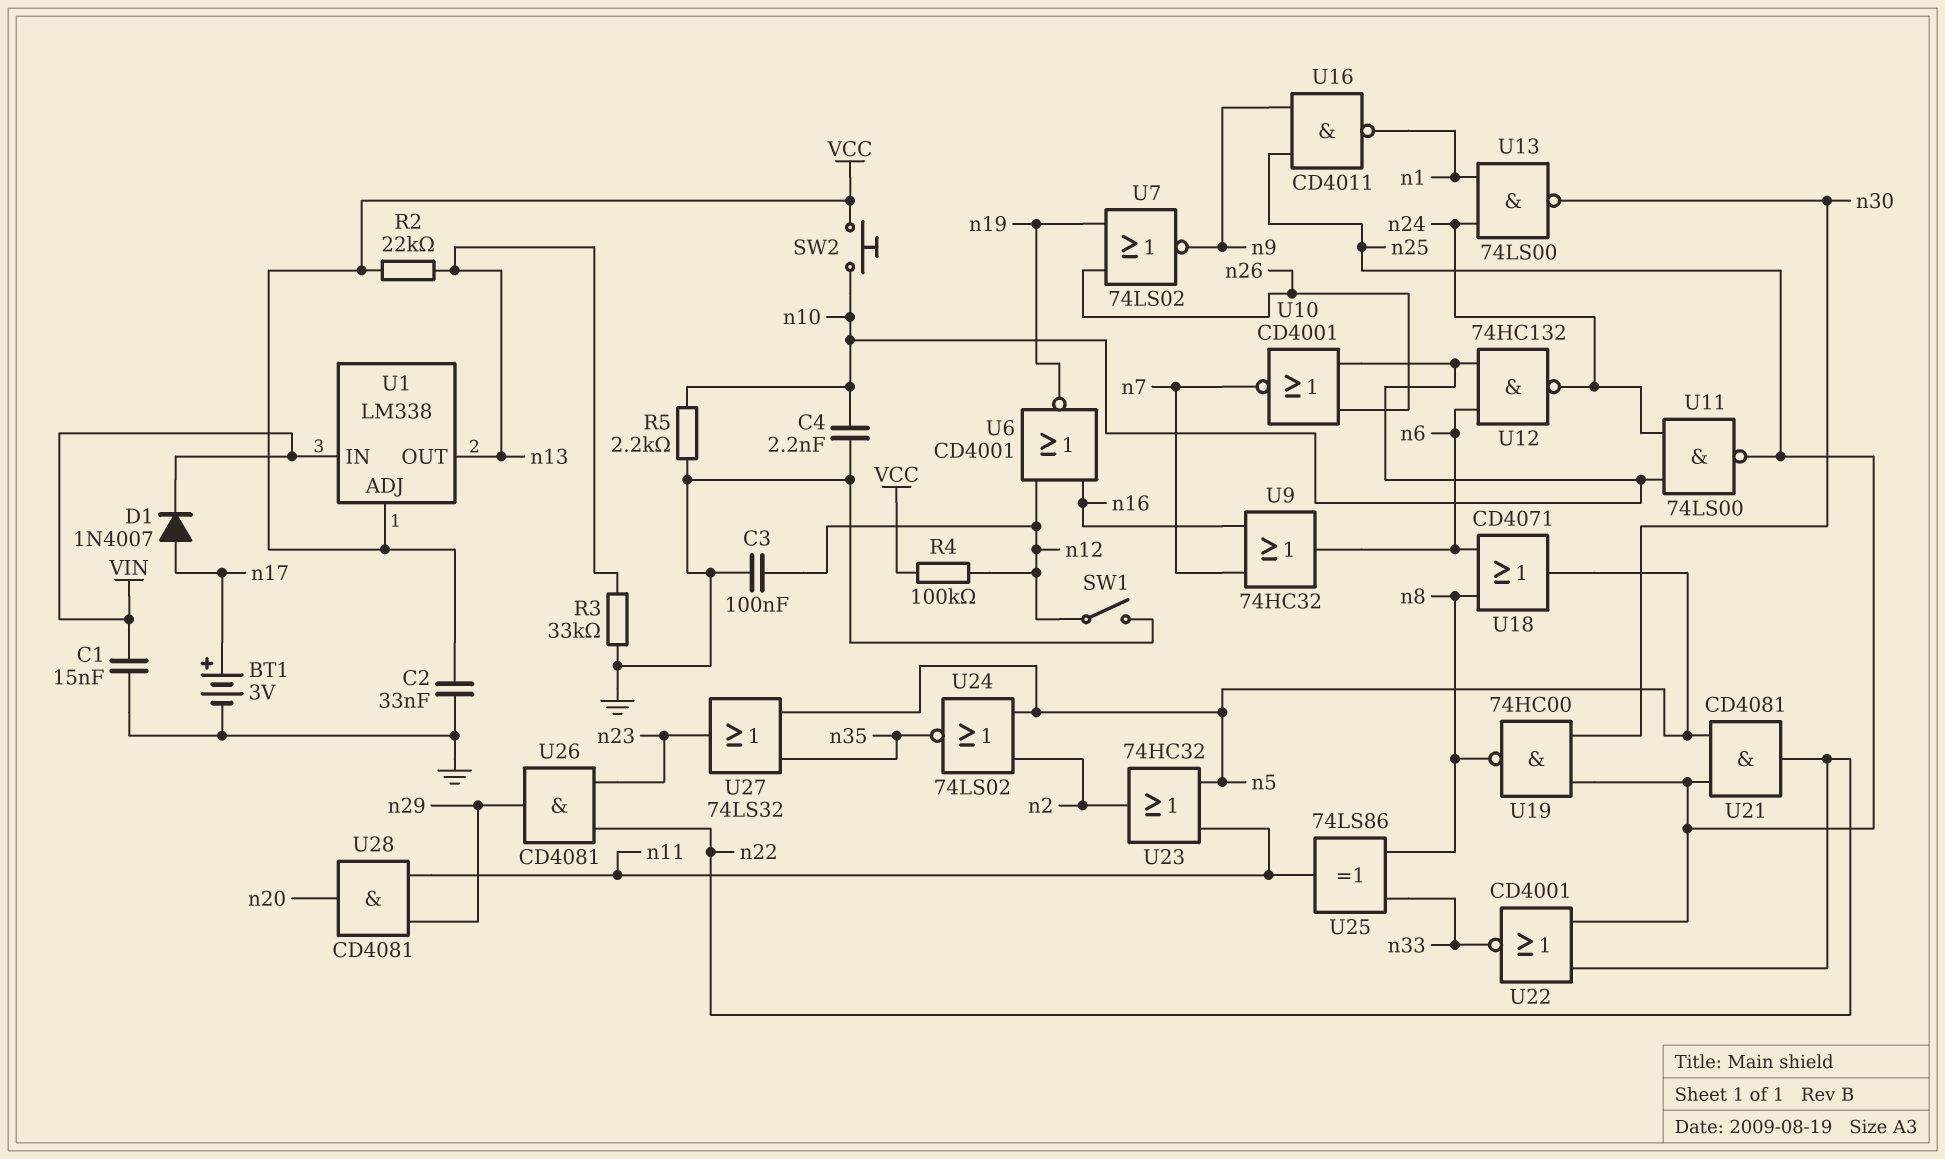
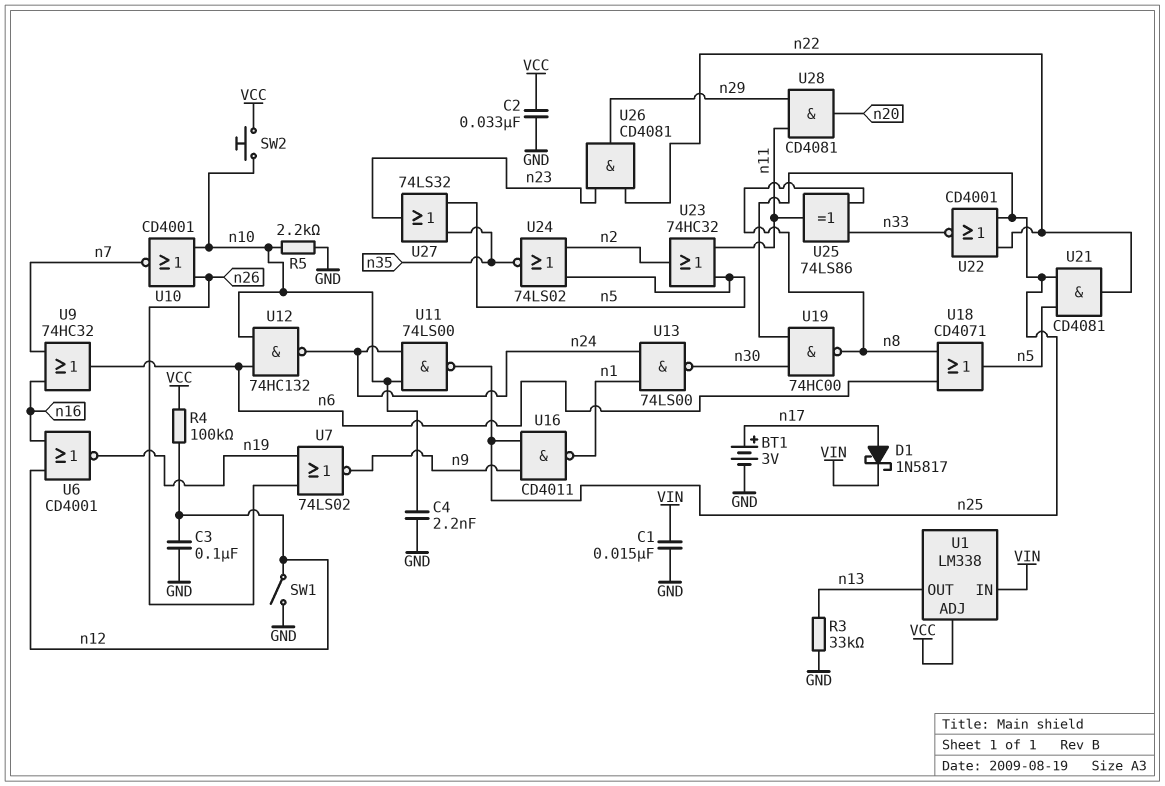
D1: diode 1N4007 (A n17, K VIN) -> schottky 1N5817 (A n17, K VIN)
R2: 22k (VCC, n13) -> none

